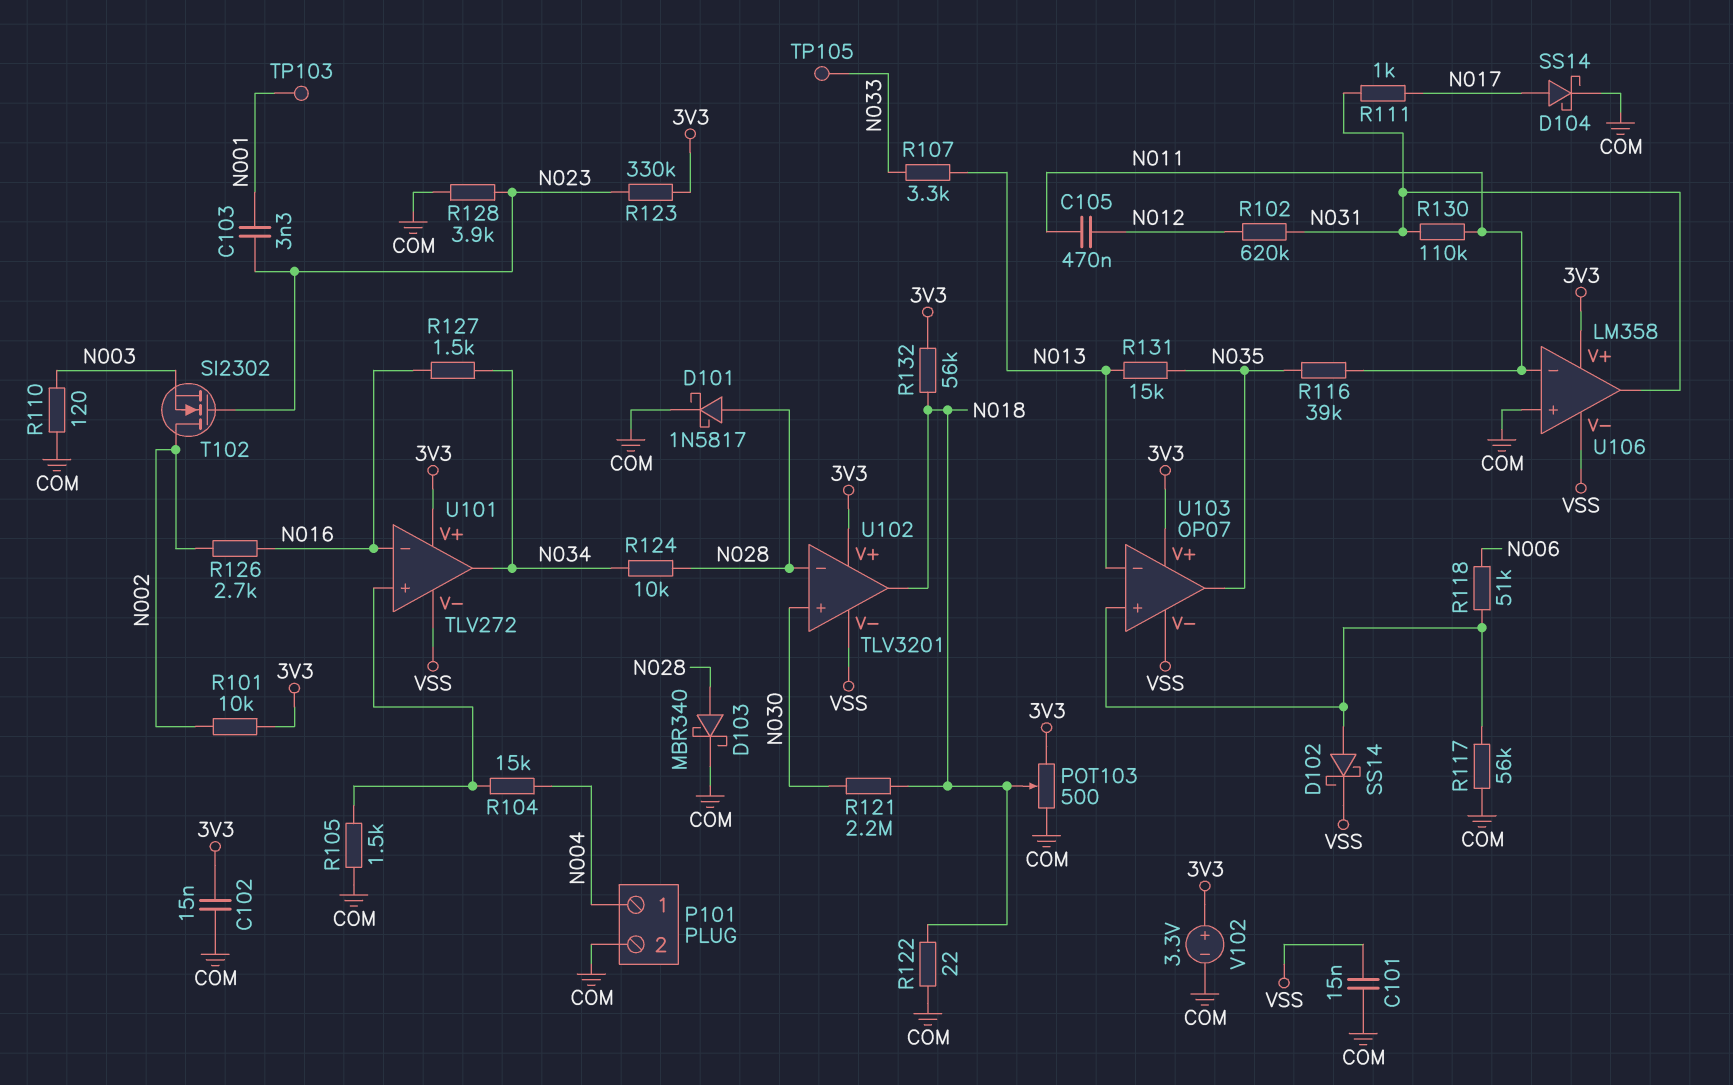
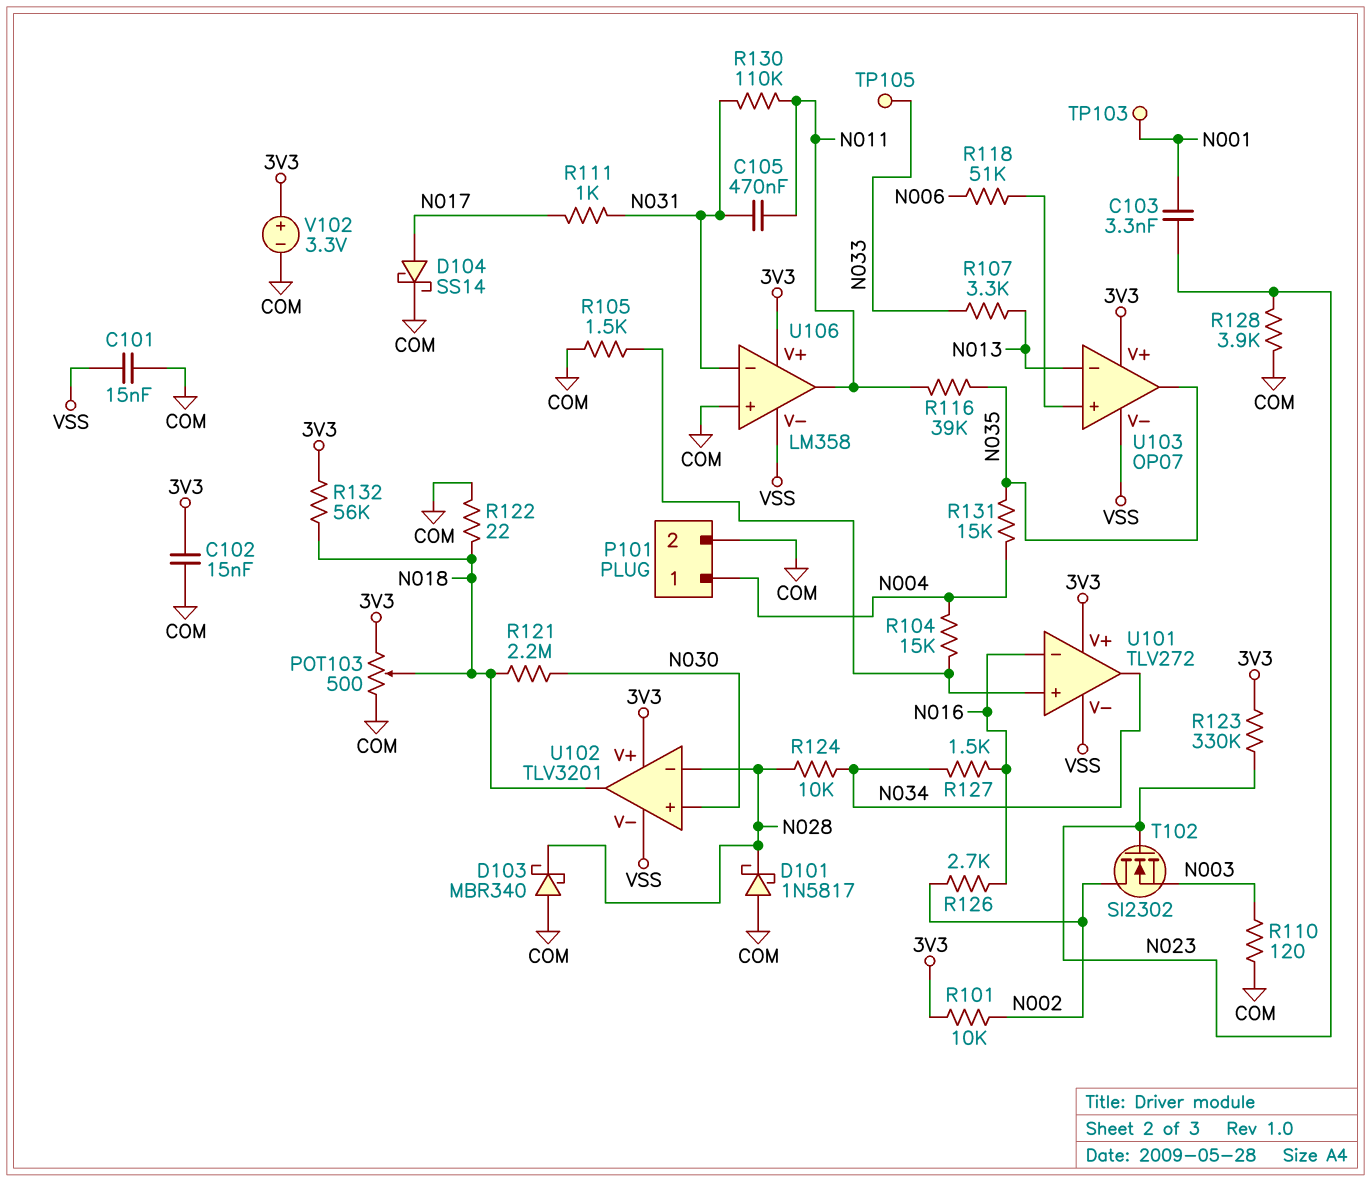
C105: 470nF (N011, N012) -> 470nF (N011, N031)
D101: schottky 1N5817 (A N028, K COM) -> schottky 1N5817 (A COM, K N028)
D102: schottky SS14 (A U103/in+, K VSS) -> none
D103: schottky MBR340 (A N028, K COM) -> schottky MBR340 (A COM, K N028)
R102: 620k (N012, N031) -> none
R117: 56k (COM, U103/in+) -> none
R131: 15k (N013, N035) -> 15k (N004, N035)
U106 pin in-: N011 -> N031
U106 pin out: N031 -> N011

